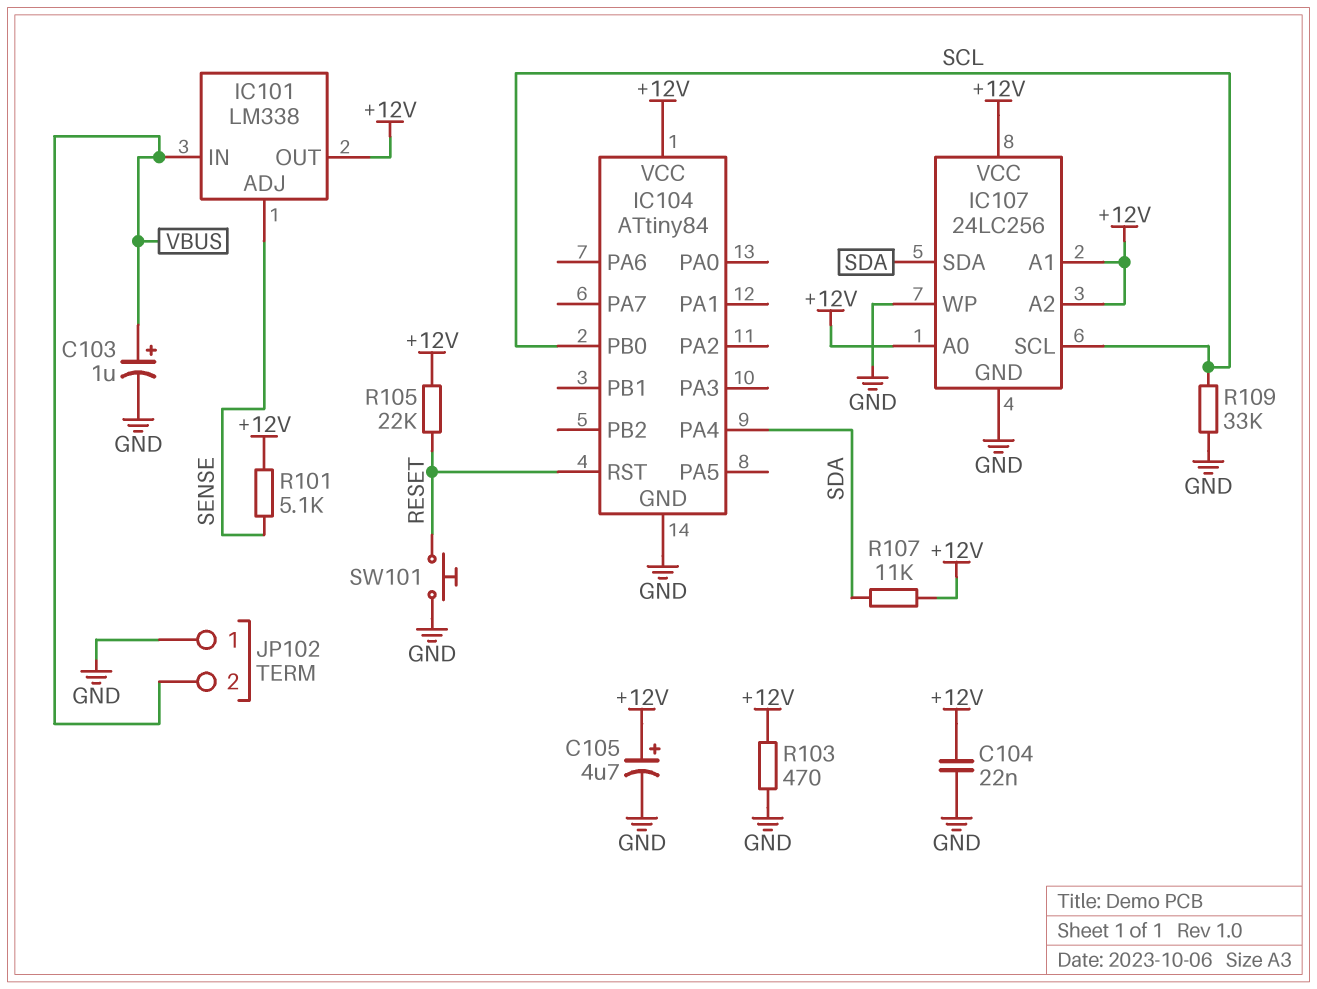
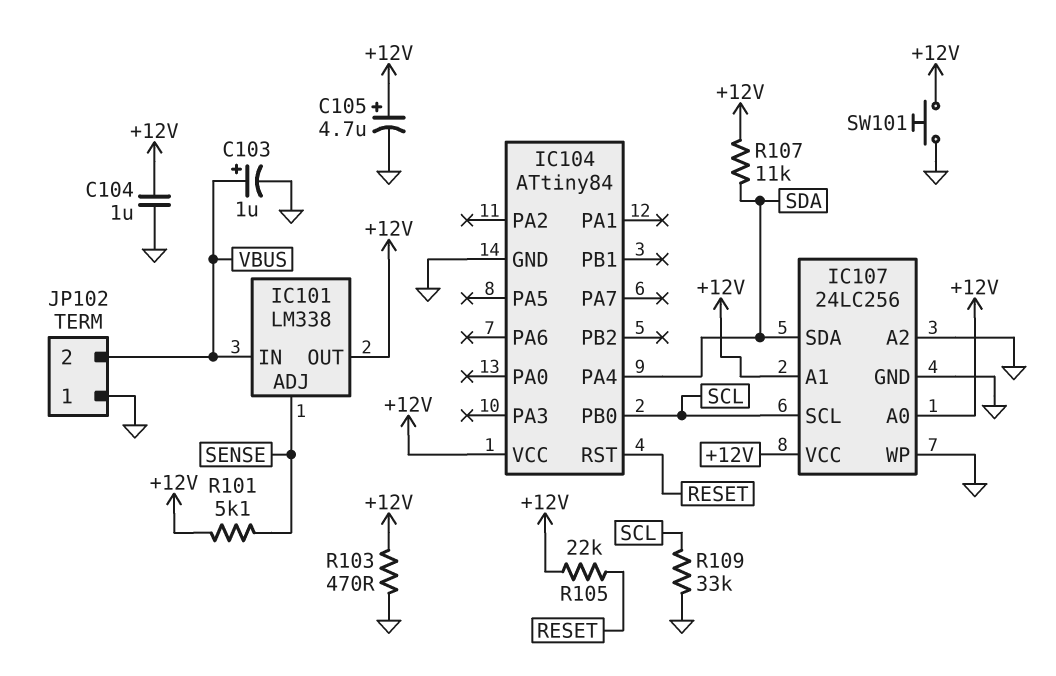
C104: 22nF (+12V, GND) -> 1uF (+12V, GND)
IC107 pin A2: +12V -> GND
SW101: button (GND, RESET) -> button (+12V, GND)

